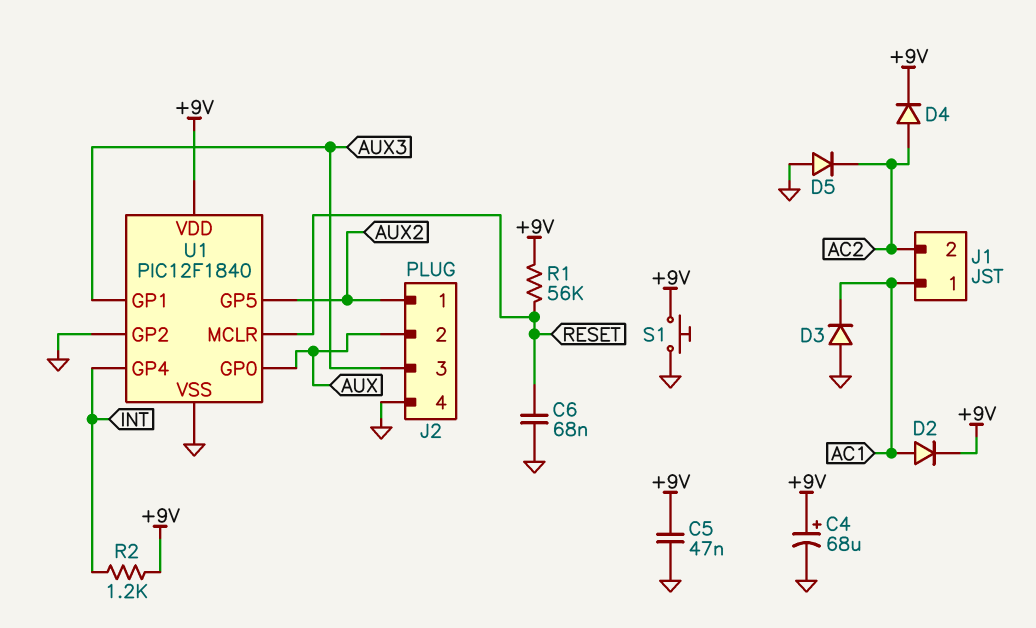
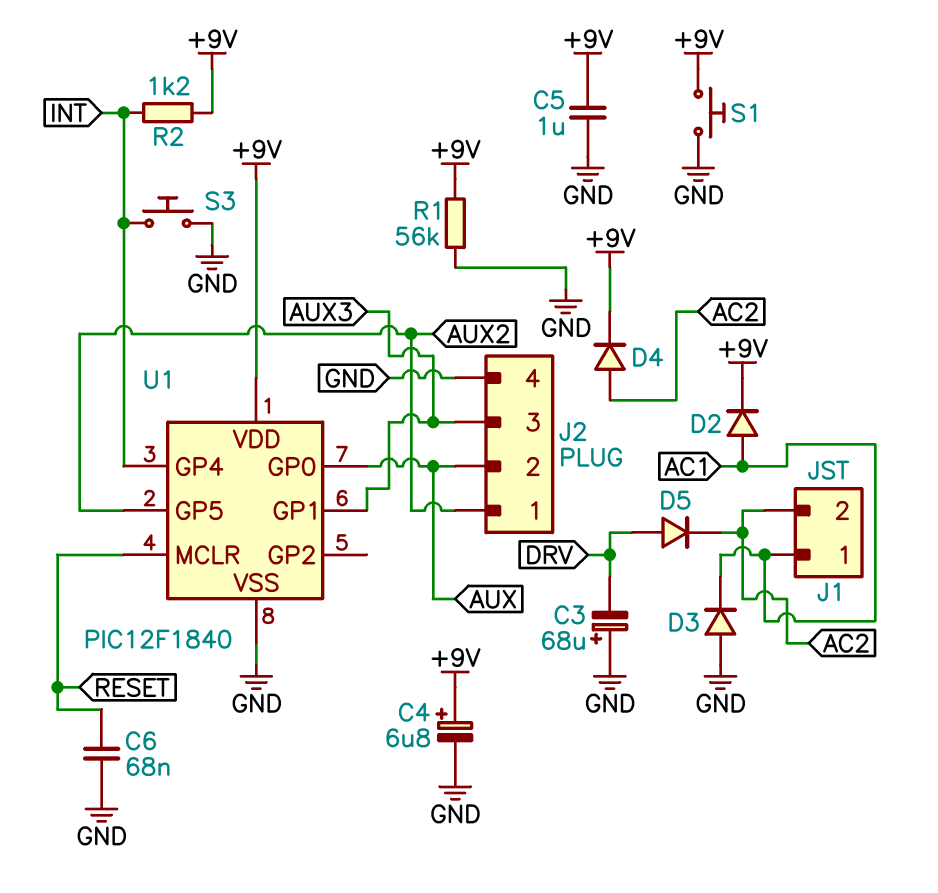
C3: none -> 68uF (plus GND, minus DRV)
C4: 68uF (plus +9V, minus GND) -> 6.8uF (plus +9V, minus GND)
C5: 47nF (+9V, GND) -> 1uF (+9V, GND)
D5: diode (A GND, K AC2) -> diode (A DRV, K AC2)
R1: 56k (+9V, RESET) -> 56k (+9V, GND)
S3: none -> button (GND, INT)
U1 pin GP2: GND -> none

